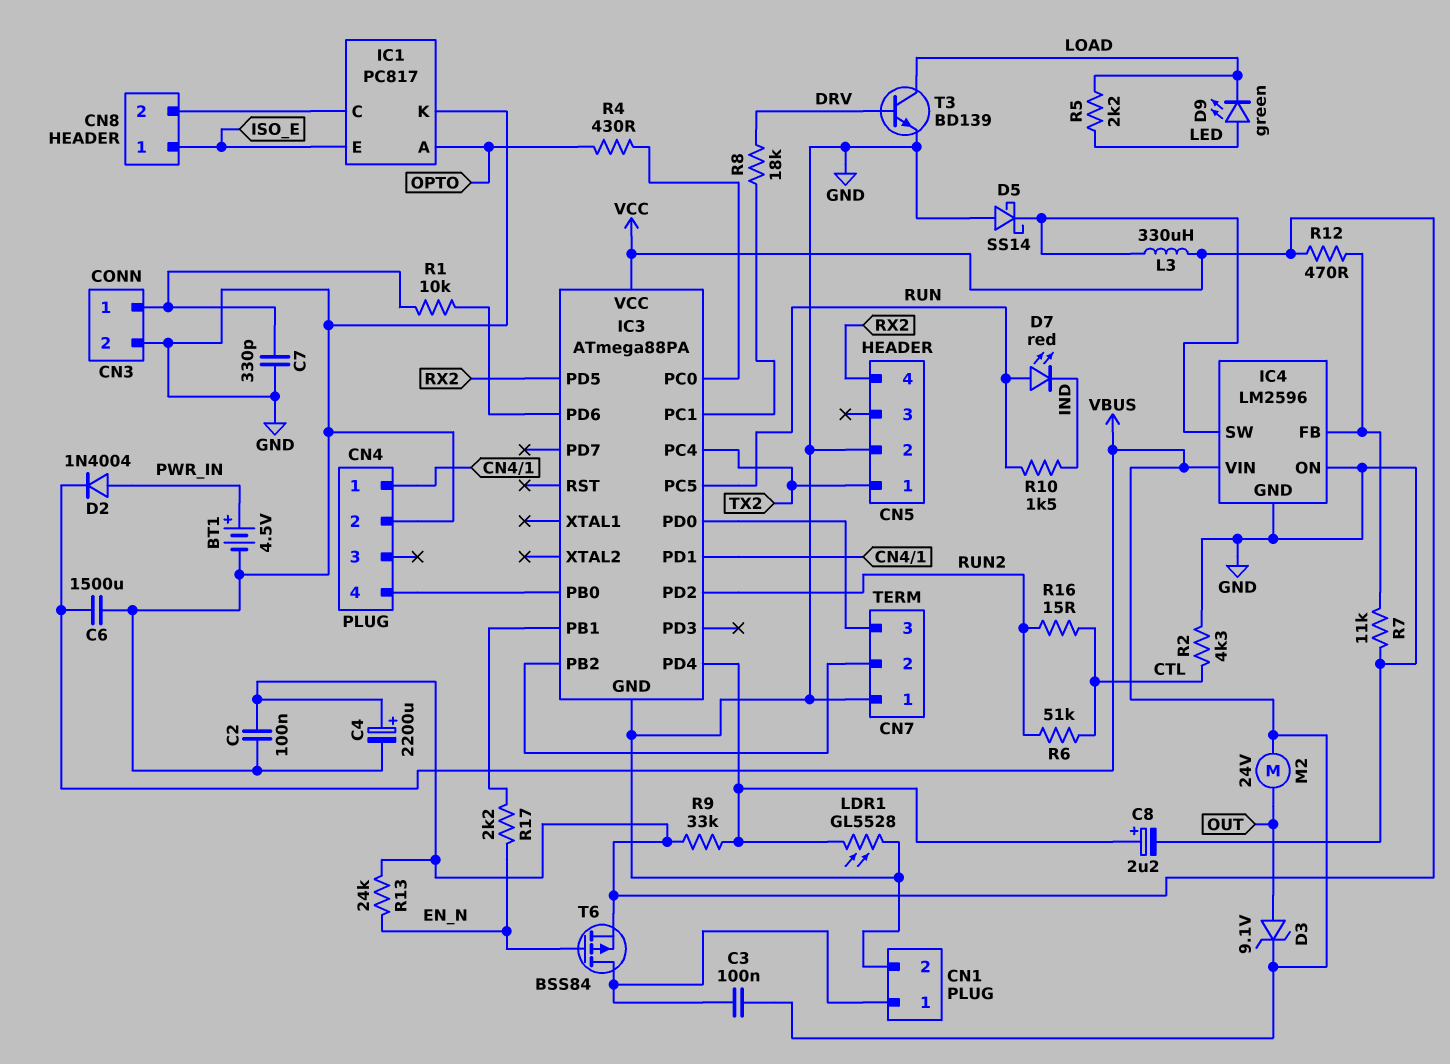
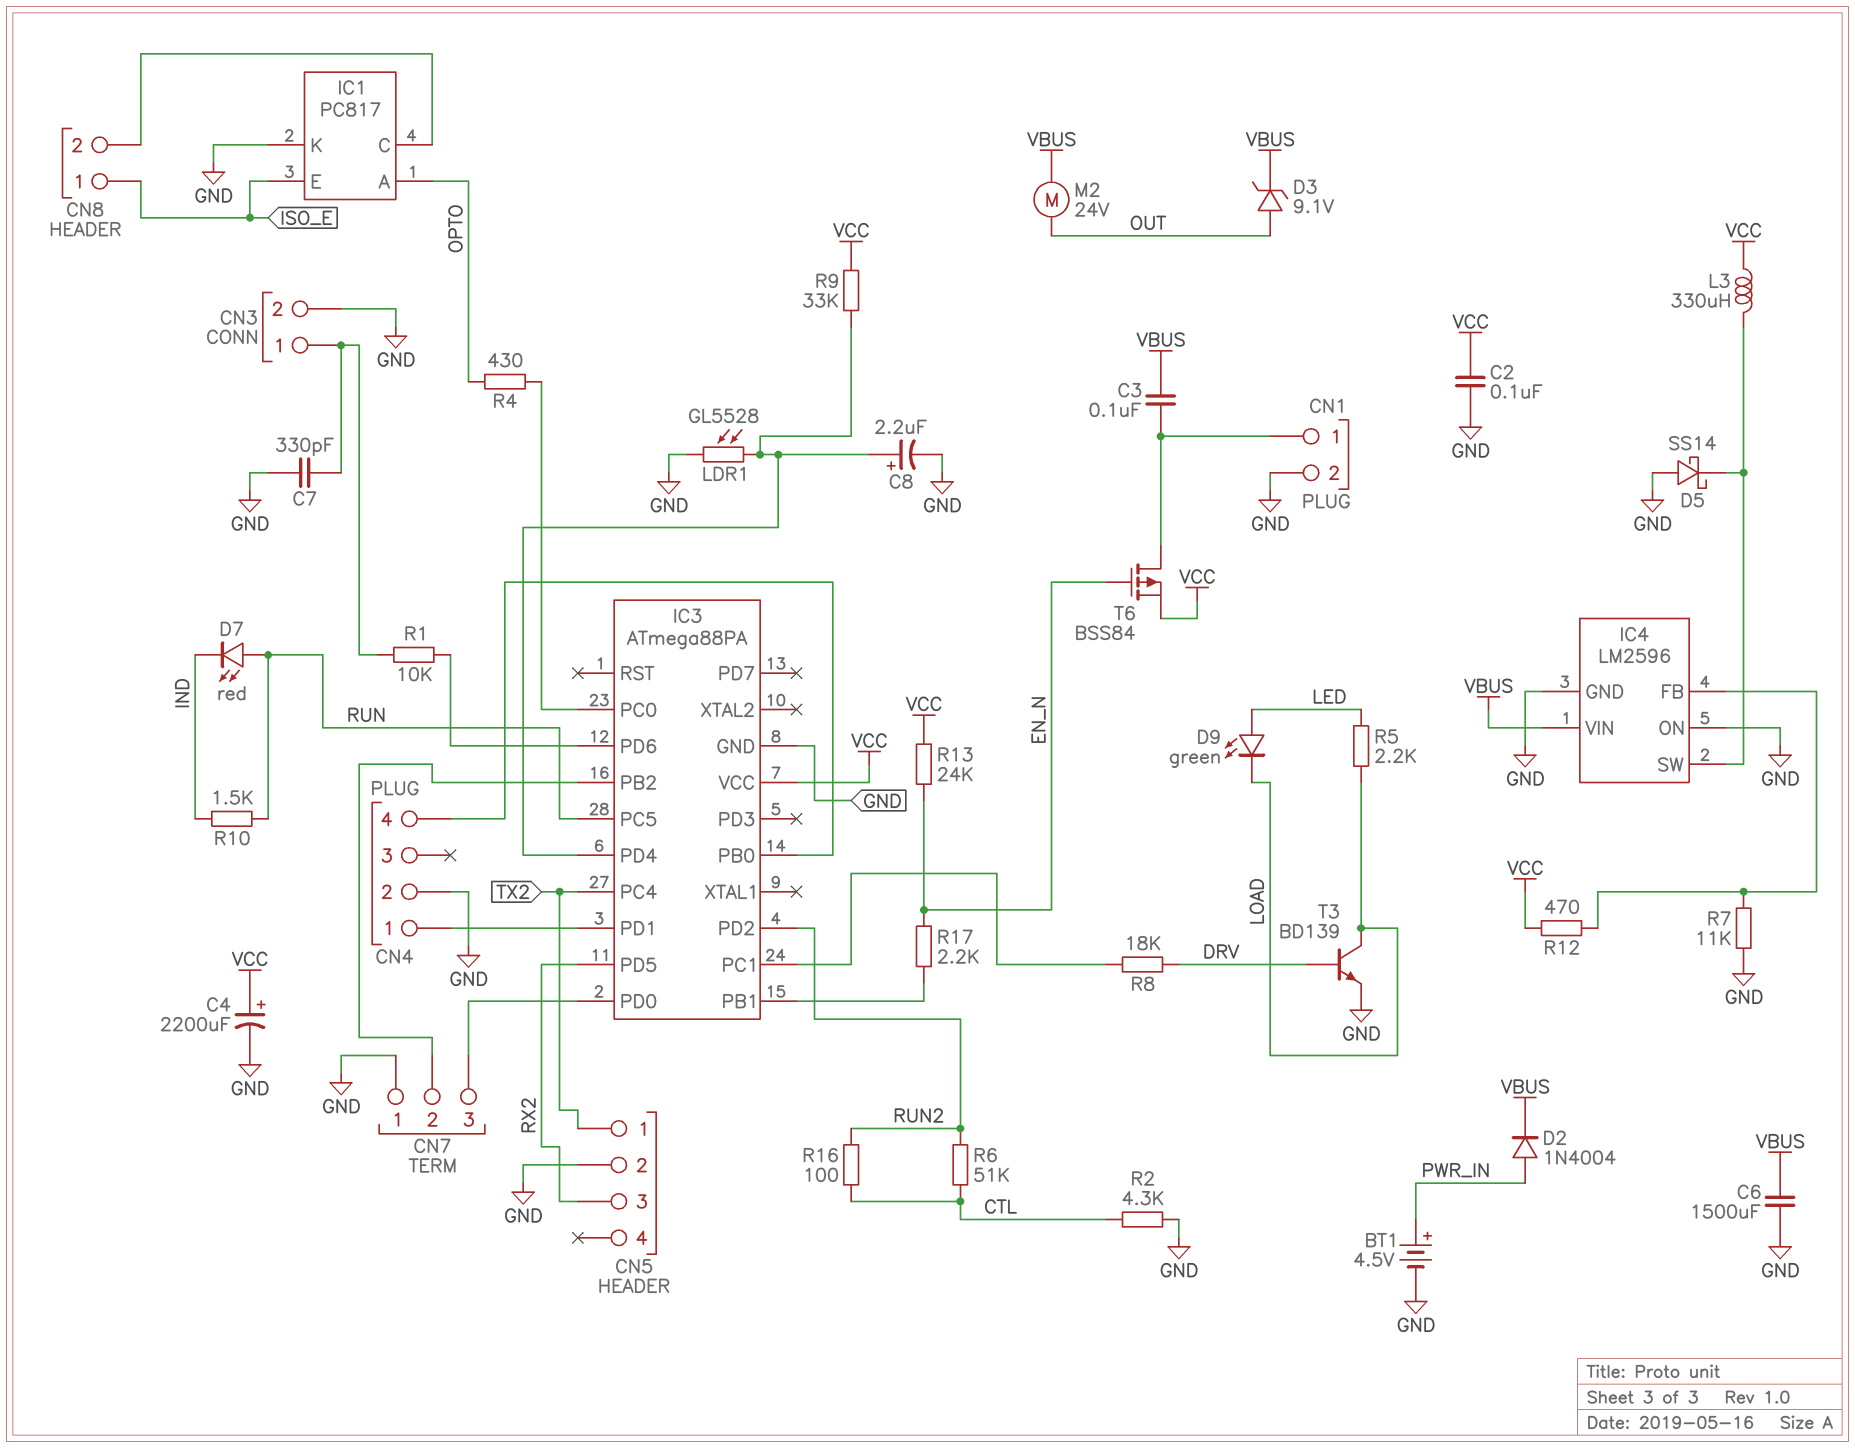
CN5 pin 3: none -> RX2
CN5 pin 4: RX2 -> none
R16: 15 (CTL, RUN2) -> 100 (CTL, RUN2)

